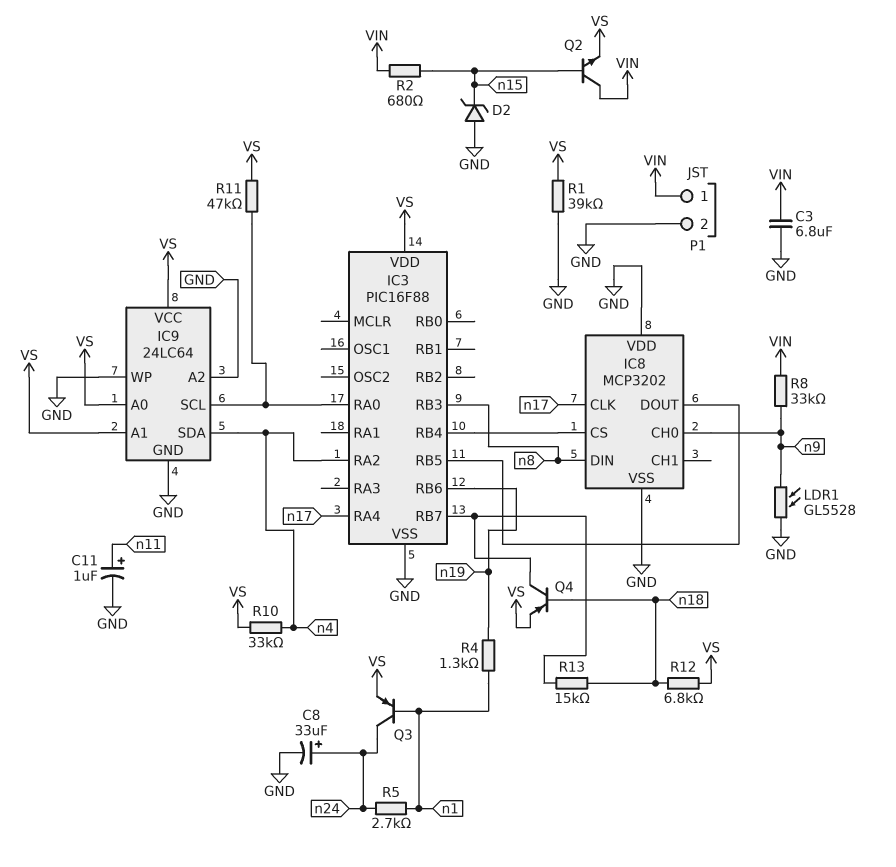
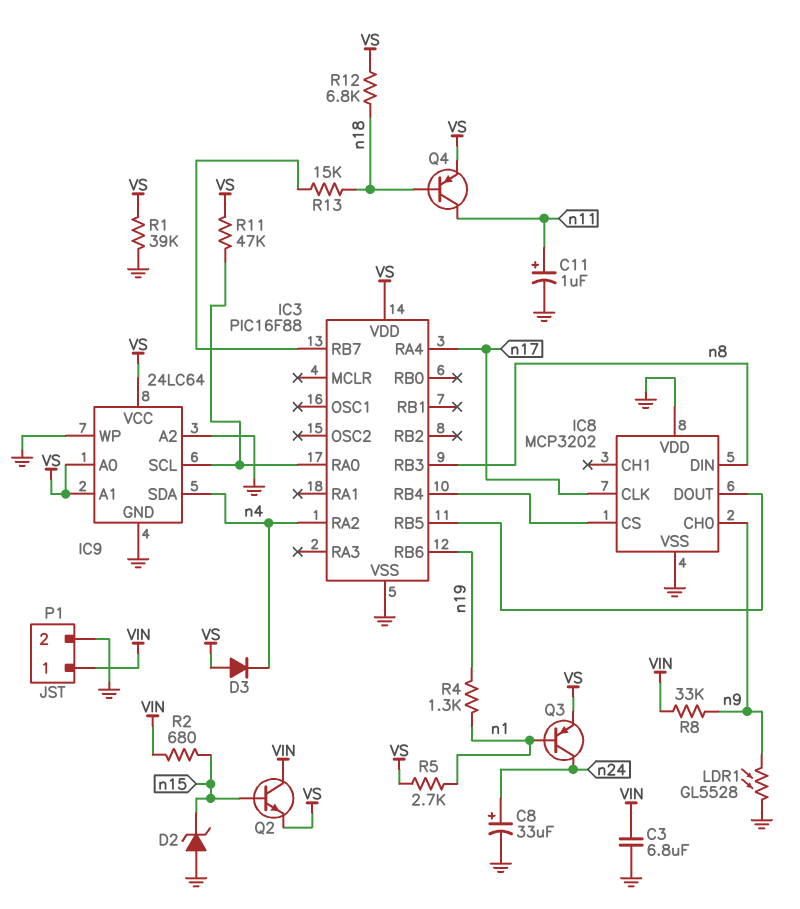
D3: none -> diode (A VS, K n4)
Q4: PNP (B n18, C IC3/RB7, E VS) -> PNP (B n18, C n11, E VS)
R5: 2.7k (n1, n24) -> 2.7k (VS, n1)
R10: 33k (VS, n4) -> none

